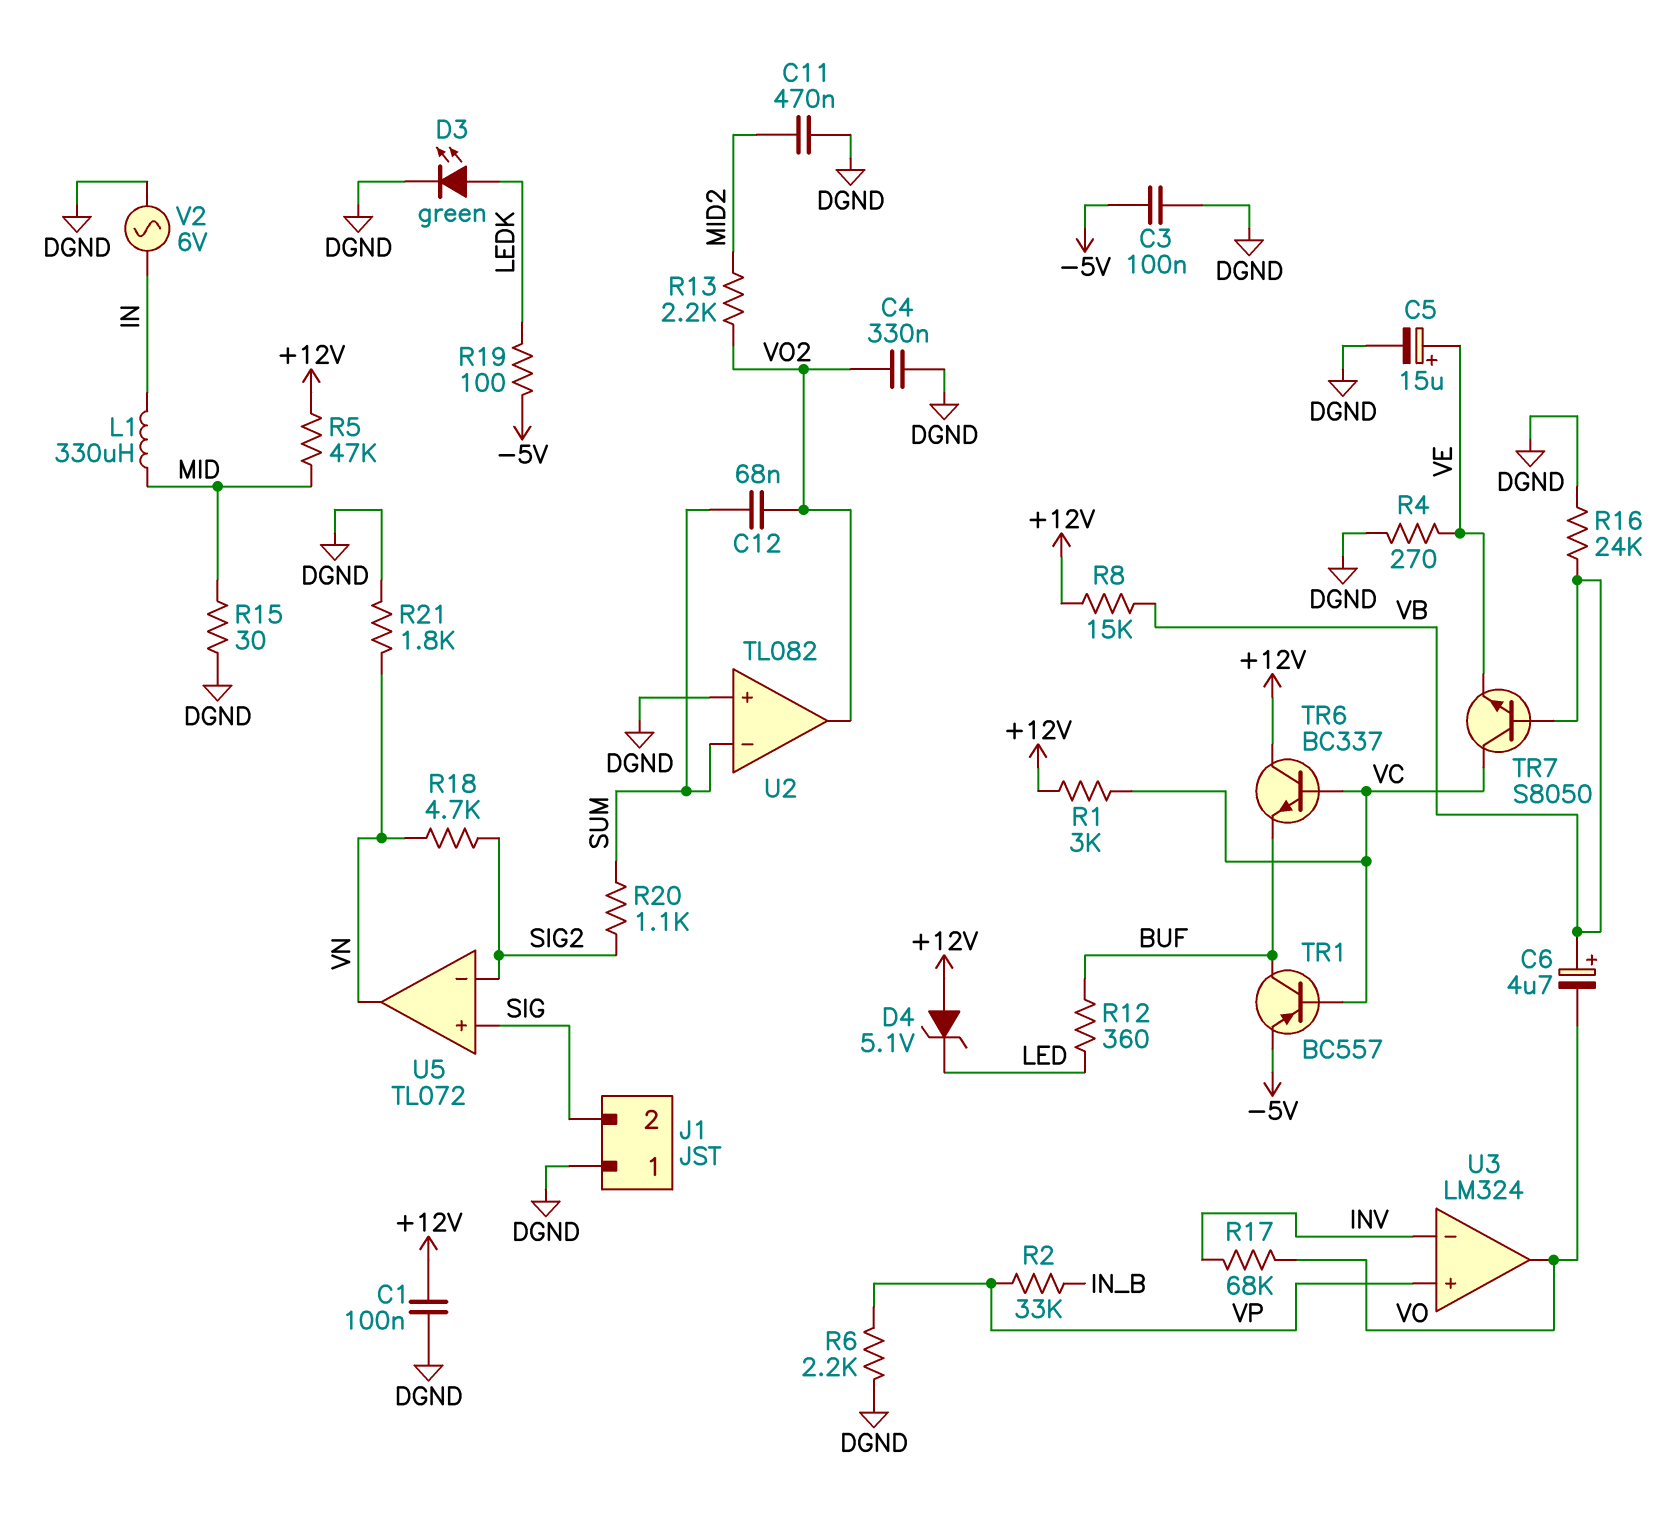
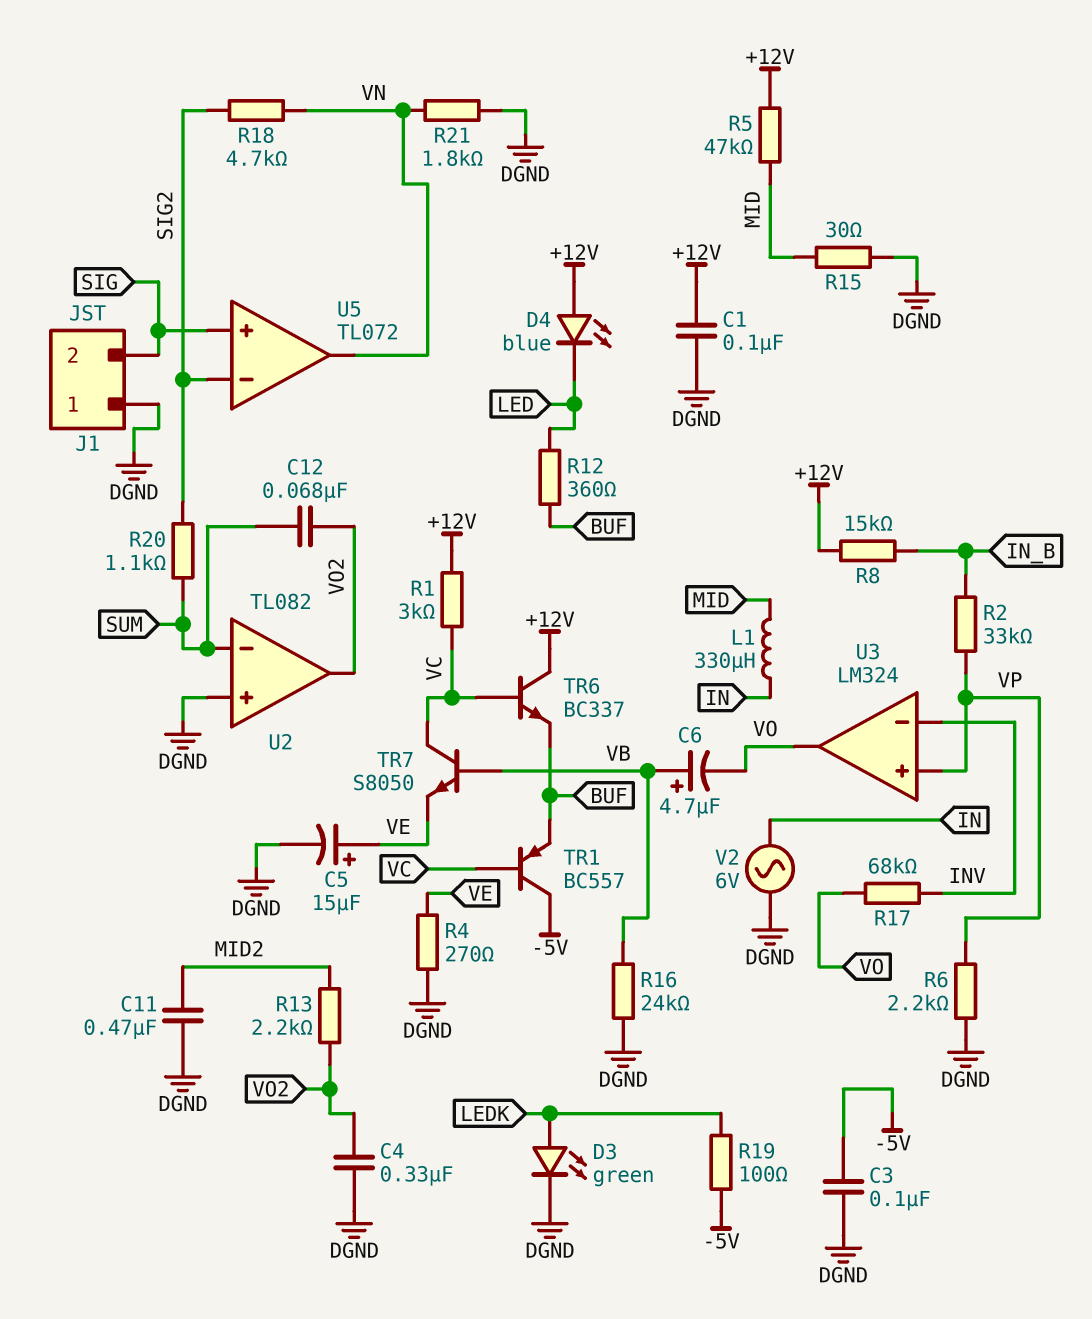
D4: zener 5.1V (A +12V, K LED) -> LED blue (A +12V, K LED)
R8: 15k (+12V, VB) -> 15k (+12V, IN_B)
TR1: PNP BC557 (B VC, C BUF, E -5V) -> PNP BC557 (B VC, C -5V, E BUF)

